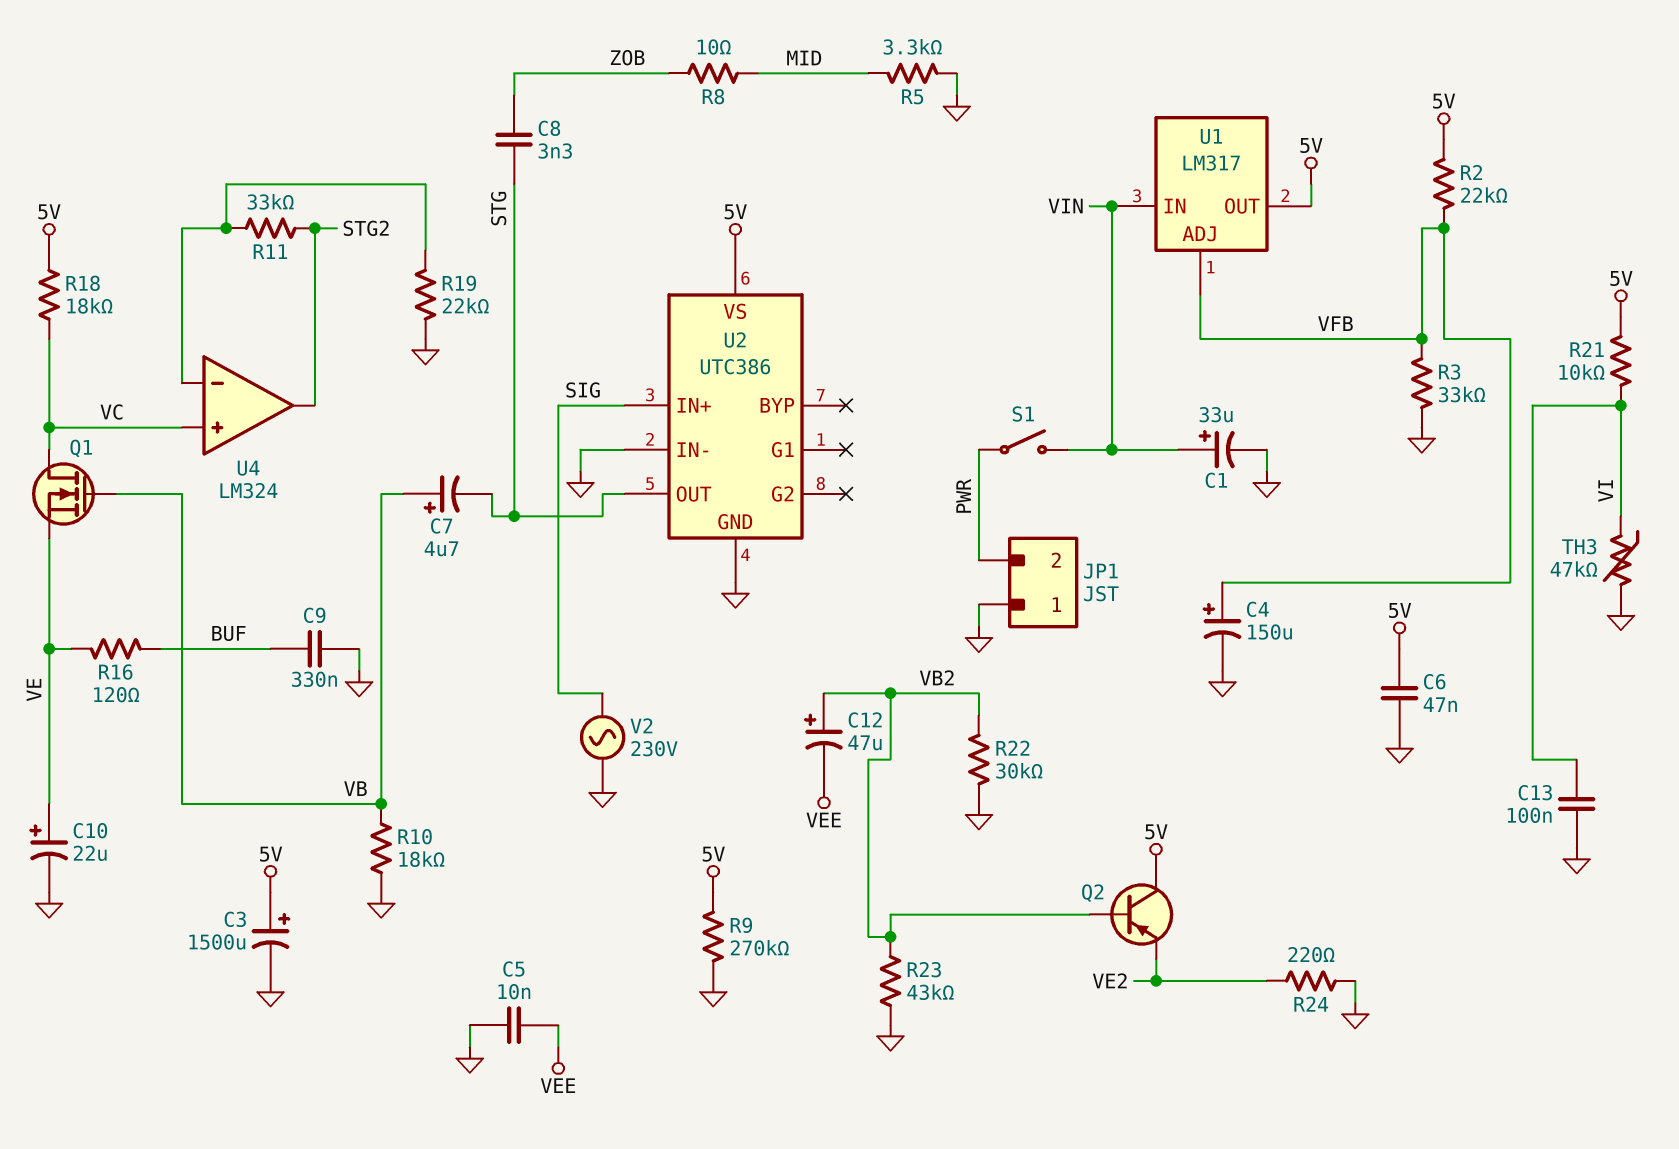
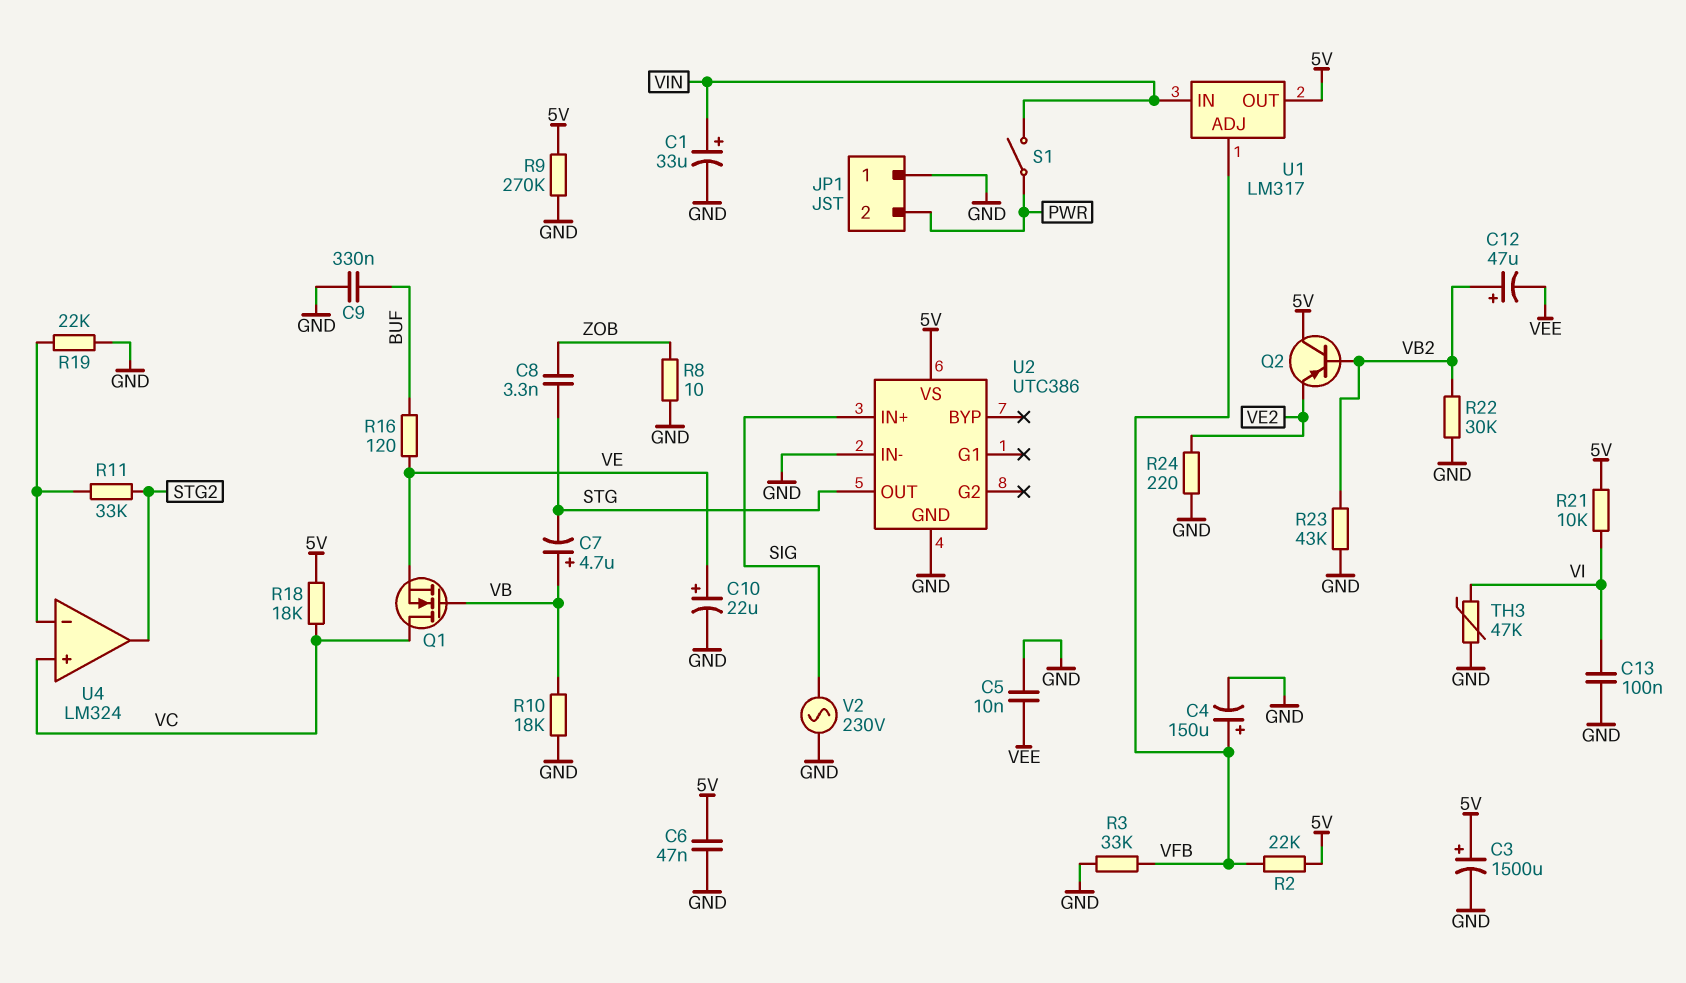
R5: 3.3k (GND, MID) -> none
R8: 10 (MID, ZOB) -> 10 (GND, ZOB)

